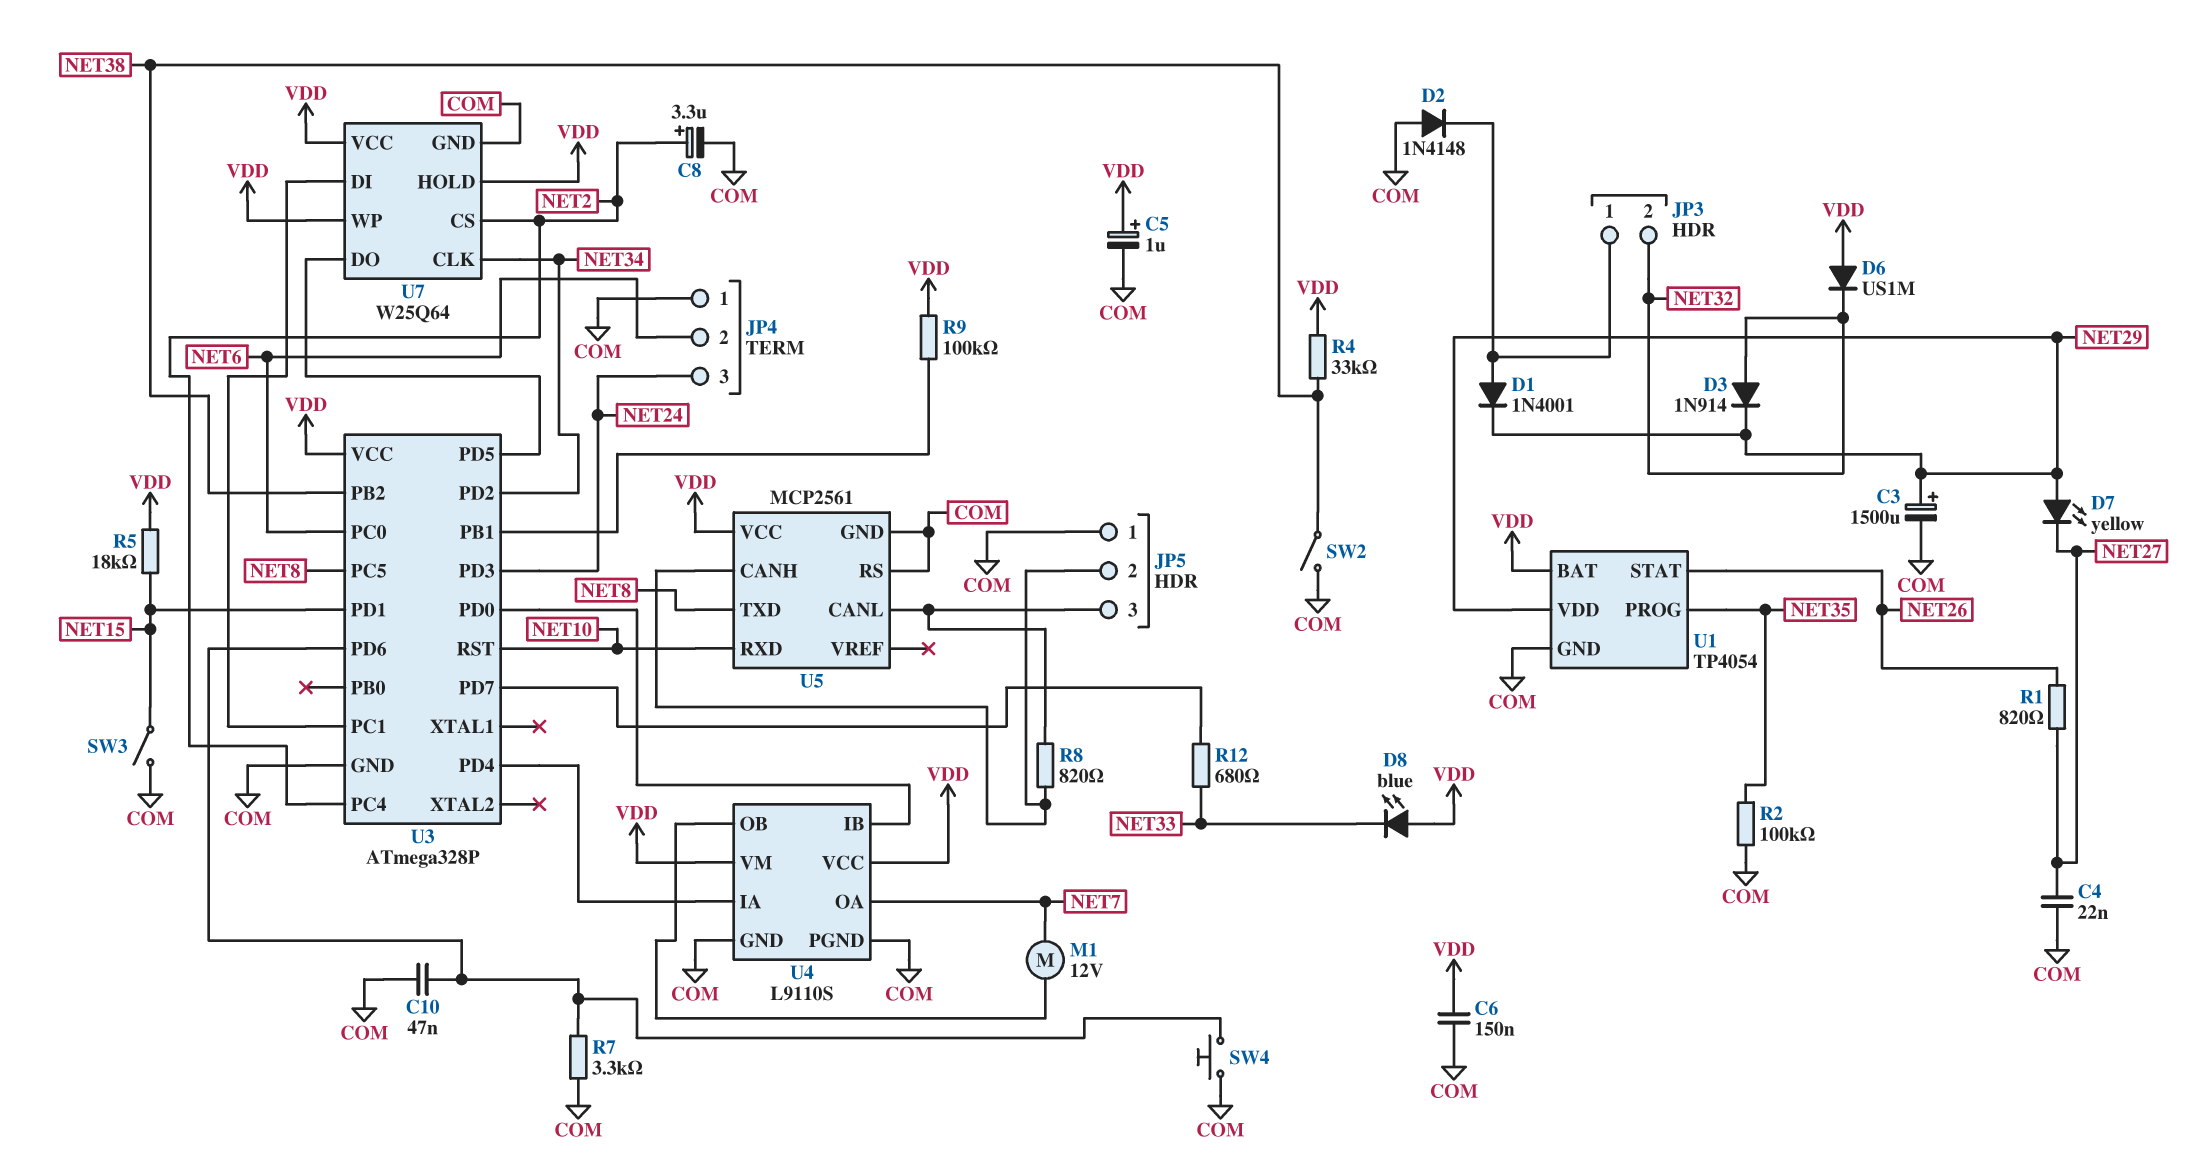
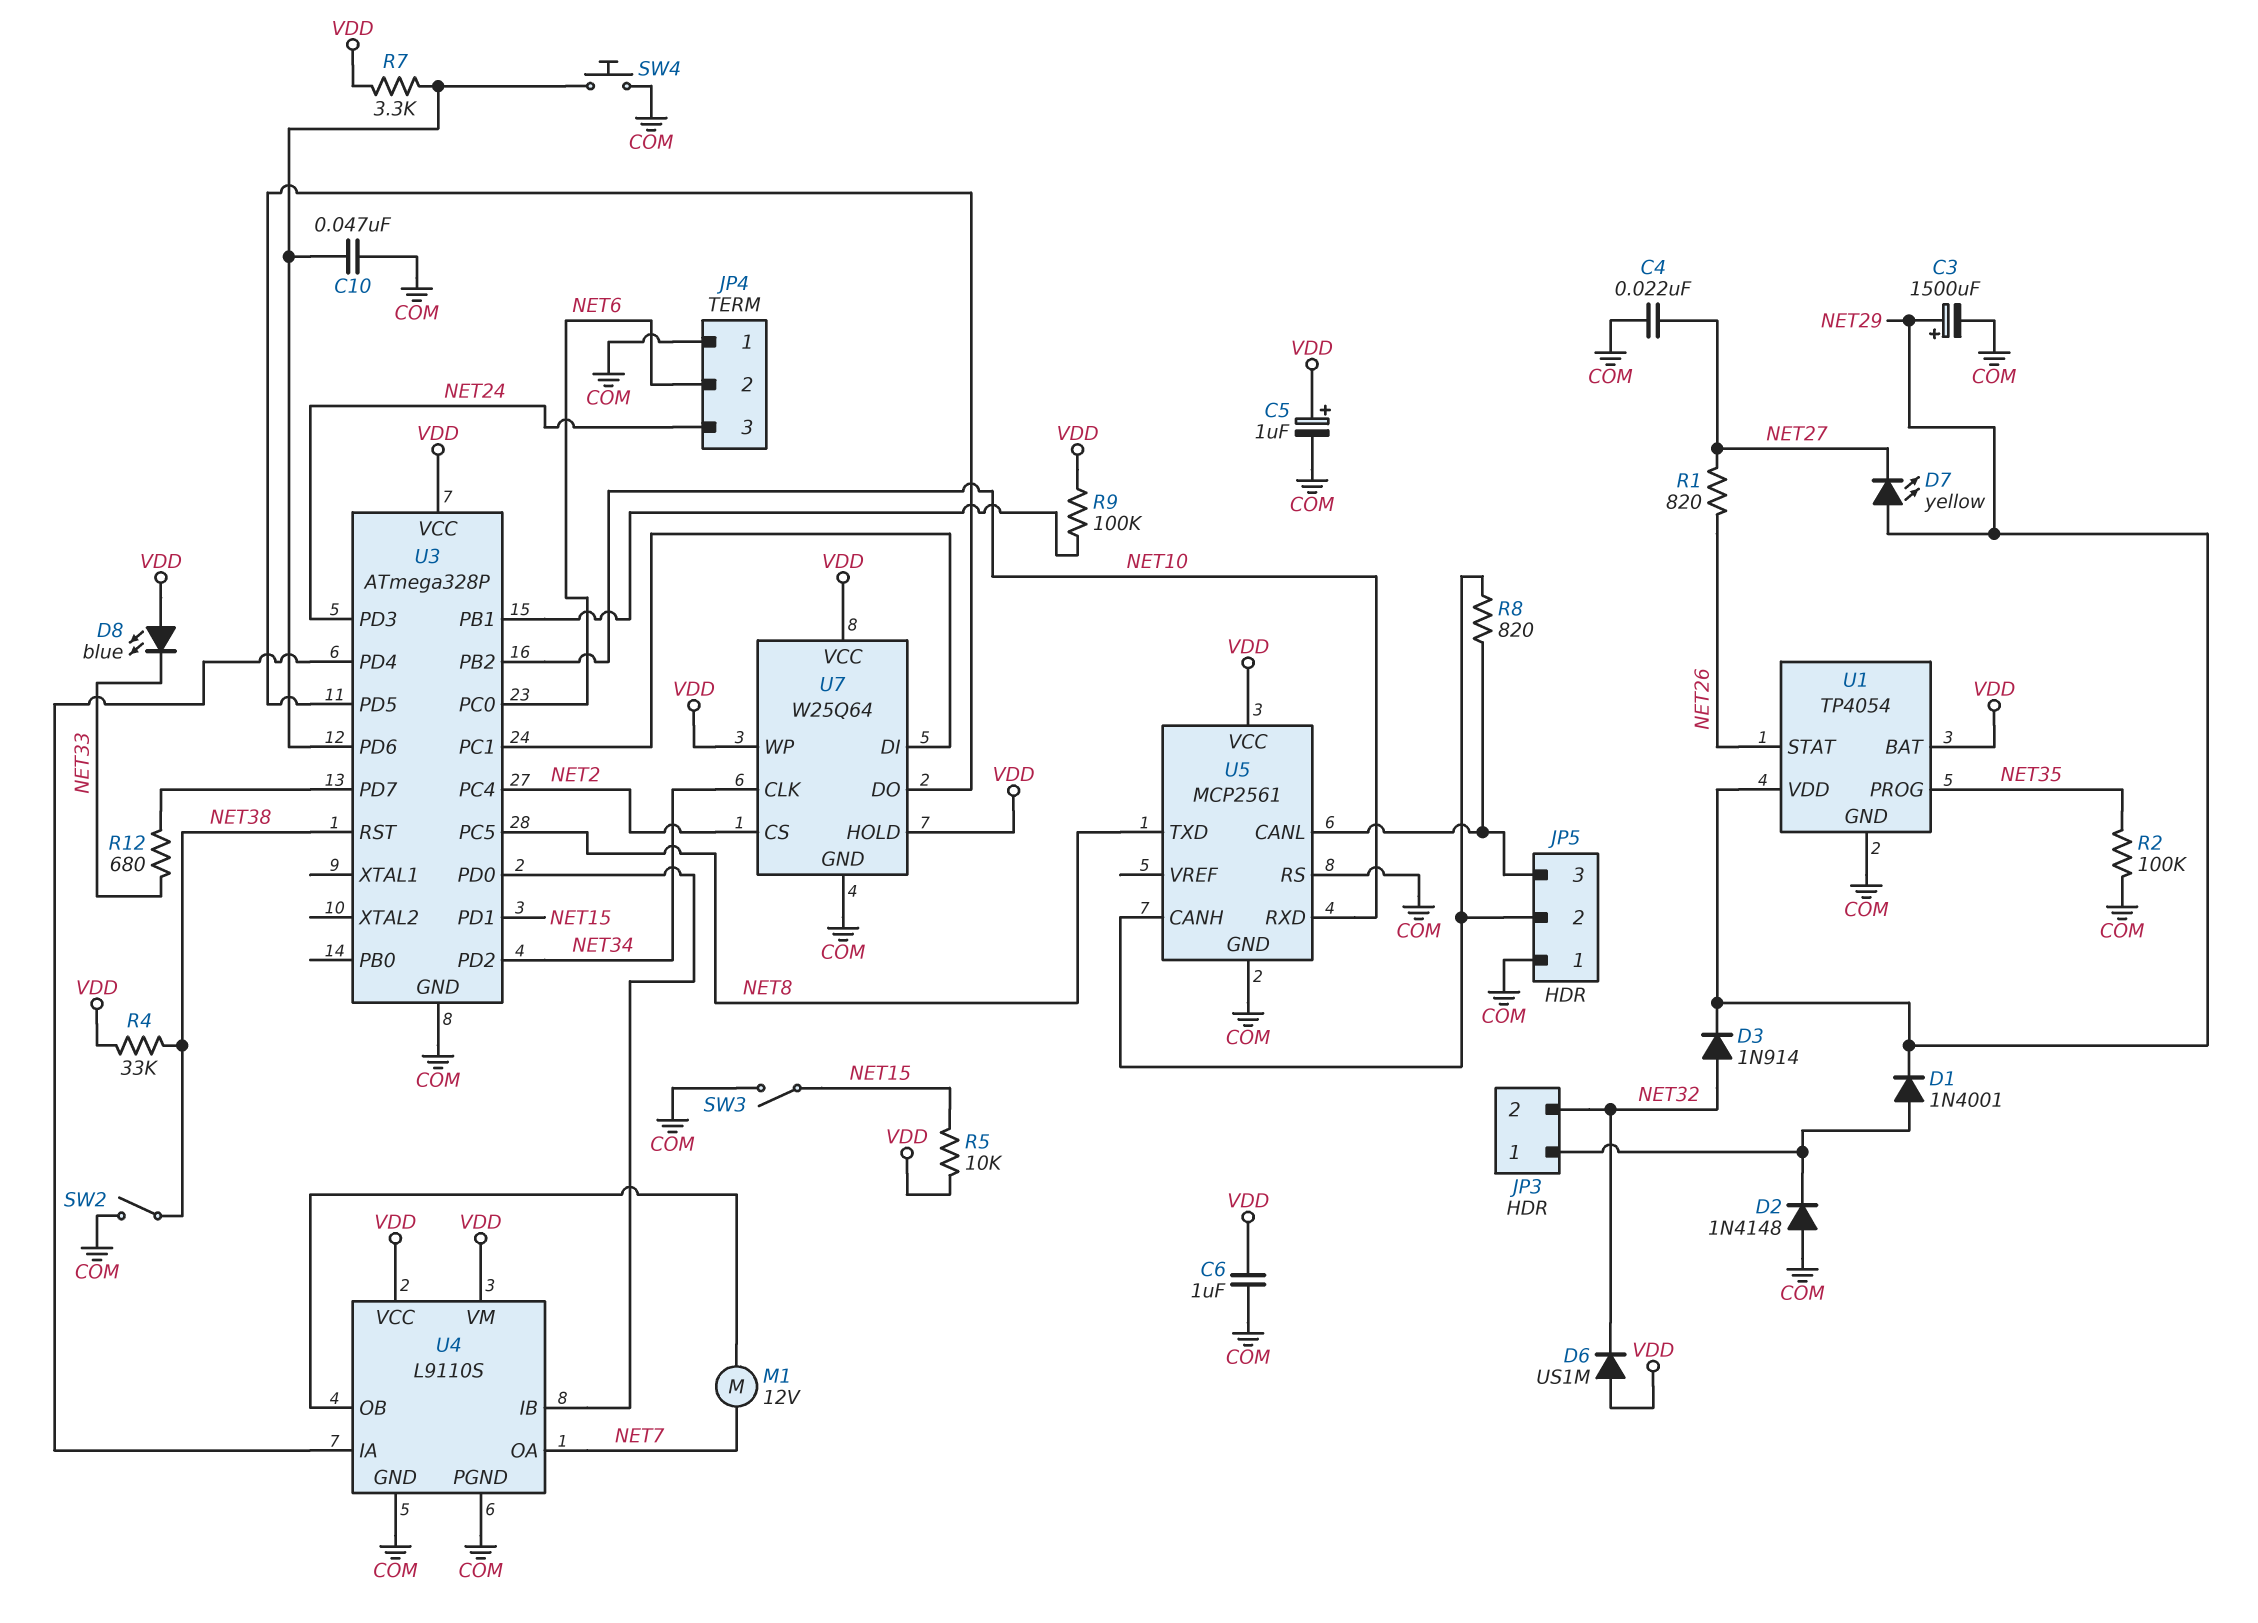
C6: 150nF (COM, VDD) -> 1uF (COM, VDD)
C8: 3.3uF (plus NET2, minus COM) -> none
R5: 18k (NET15, VDD) -> 10k (NET15, VDD)
R7: 3.3k (COM, U3/PD6) -> 3.3k (U3/PD6, VDD)
U3 pin PB2: NET38 -> NET10
U3 pin RST: NET10 -> NET38

